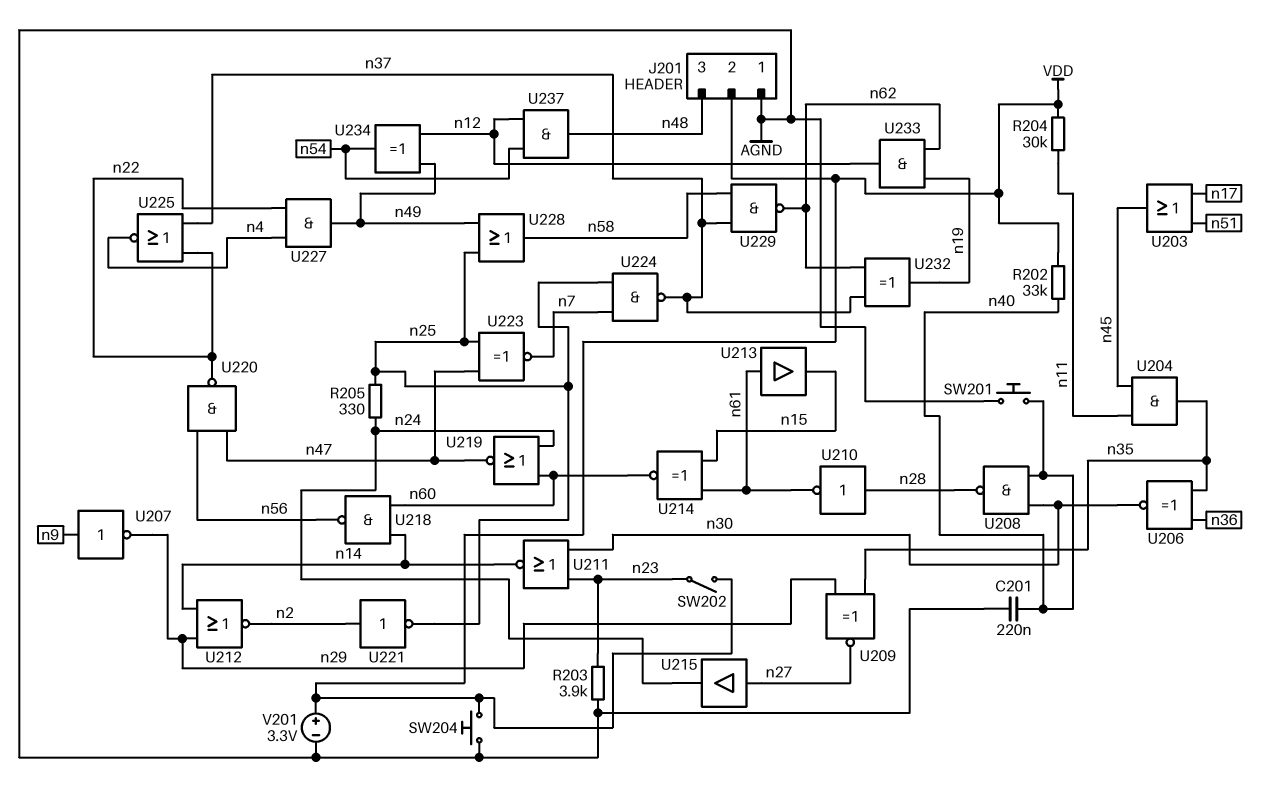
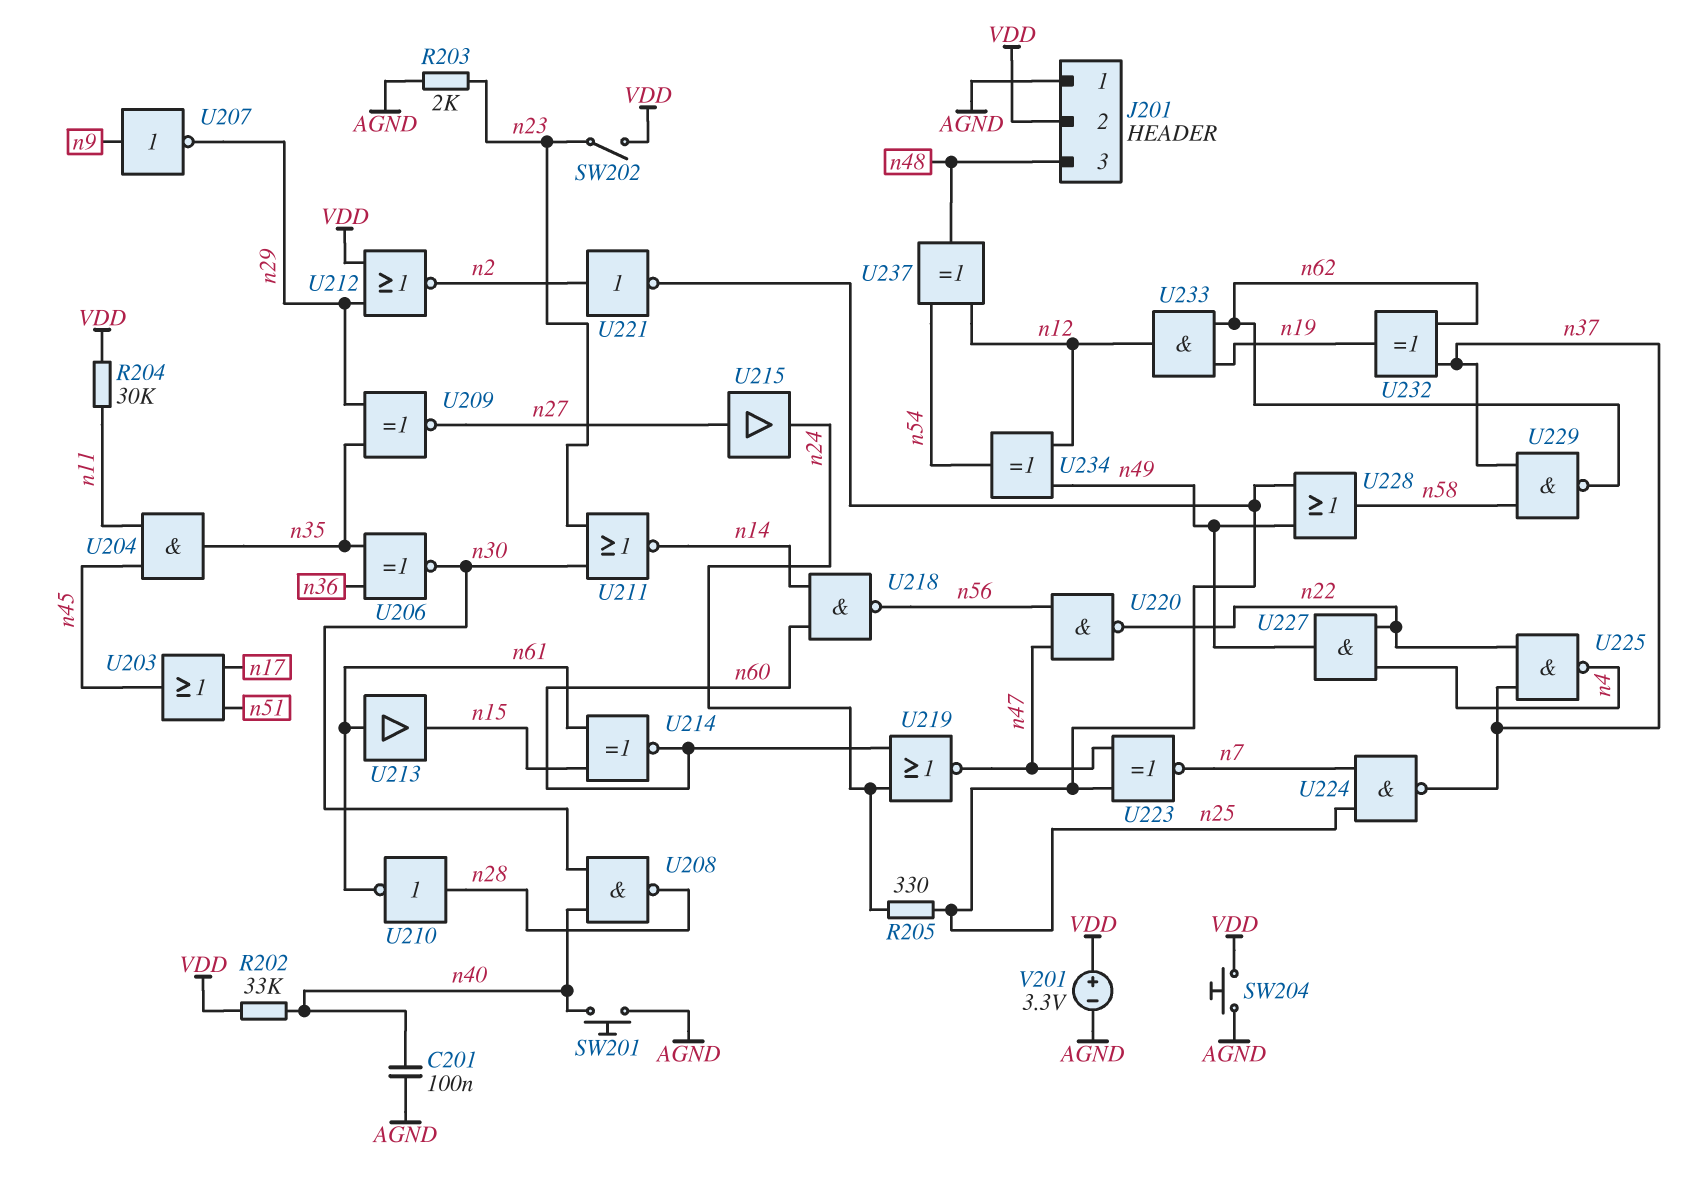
C201: 220nF (AGND, n40) -> 100nF (AGND, n40)
R203: 3.9k (AGND, n23) -> 2k (AGND, n23)
U212: NOR (in n14, in n29, out n2) -> NOR (in VDD, in n29, out n2)
U225: NOR (in n22, in n37, out n4) -> NAND (in n22, in n37, out n4)
U237: AND (in n12, in n54, out n48) -> XOR (in n12, in n54, out n48)

